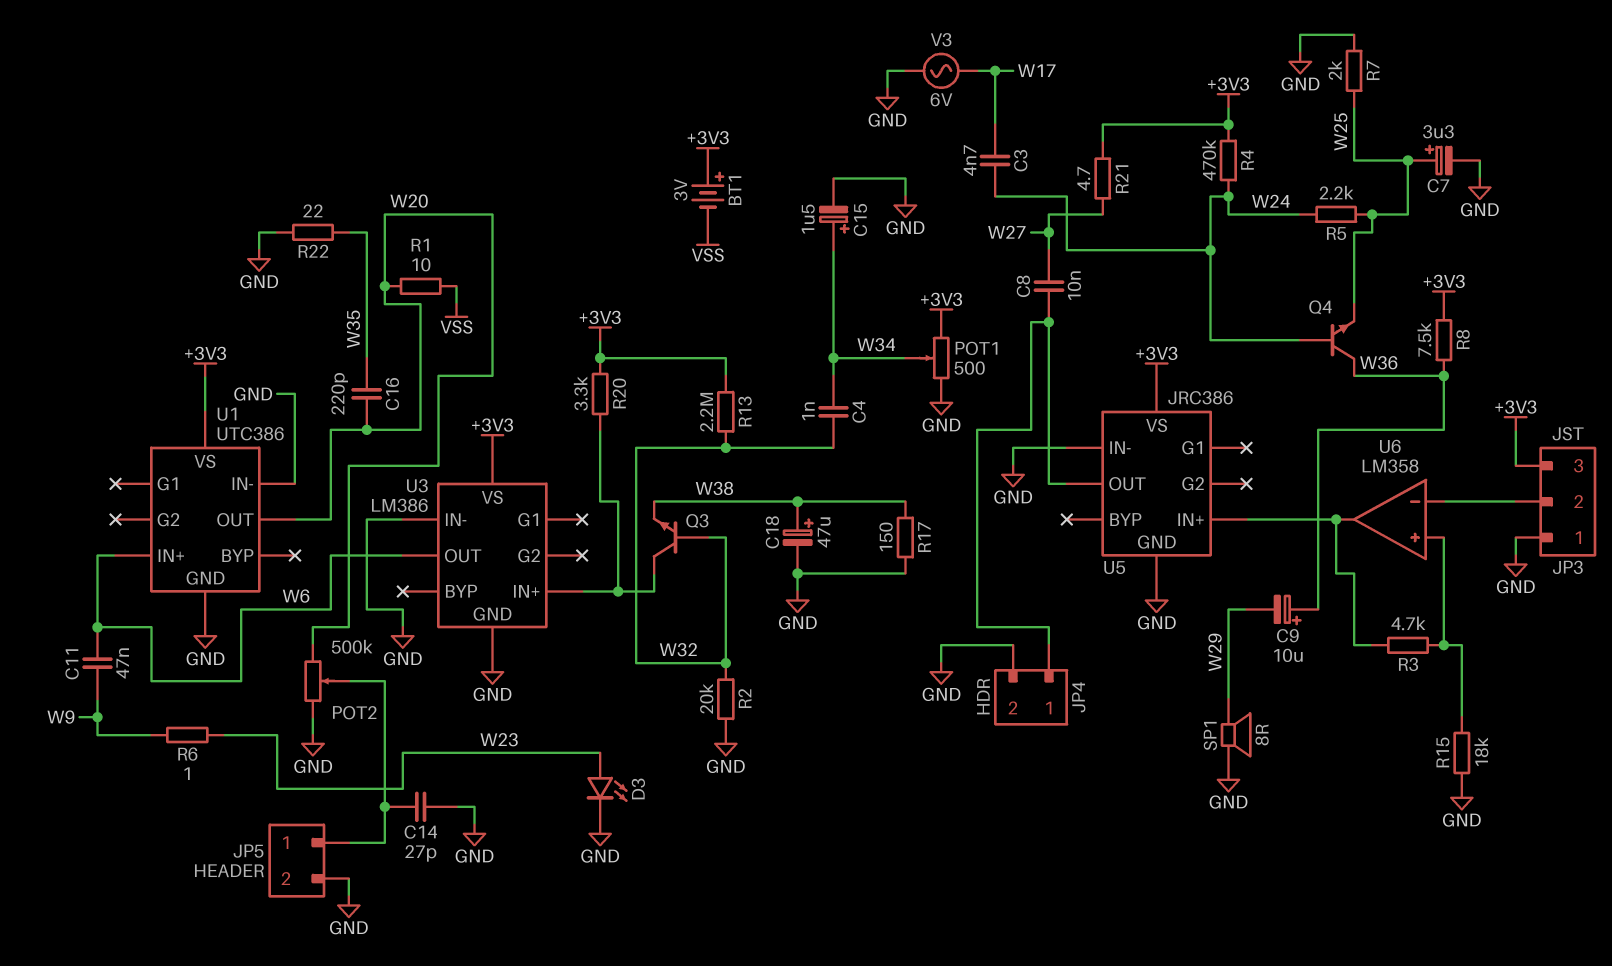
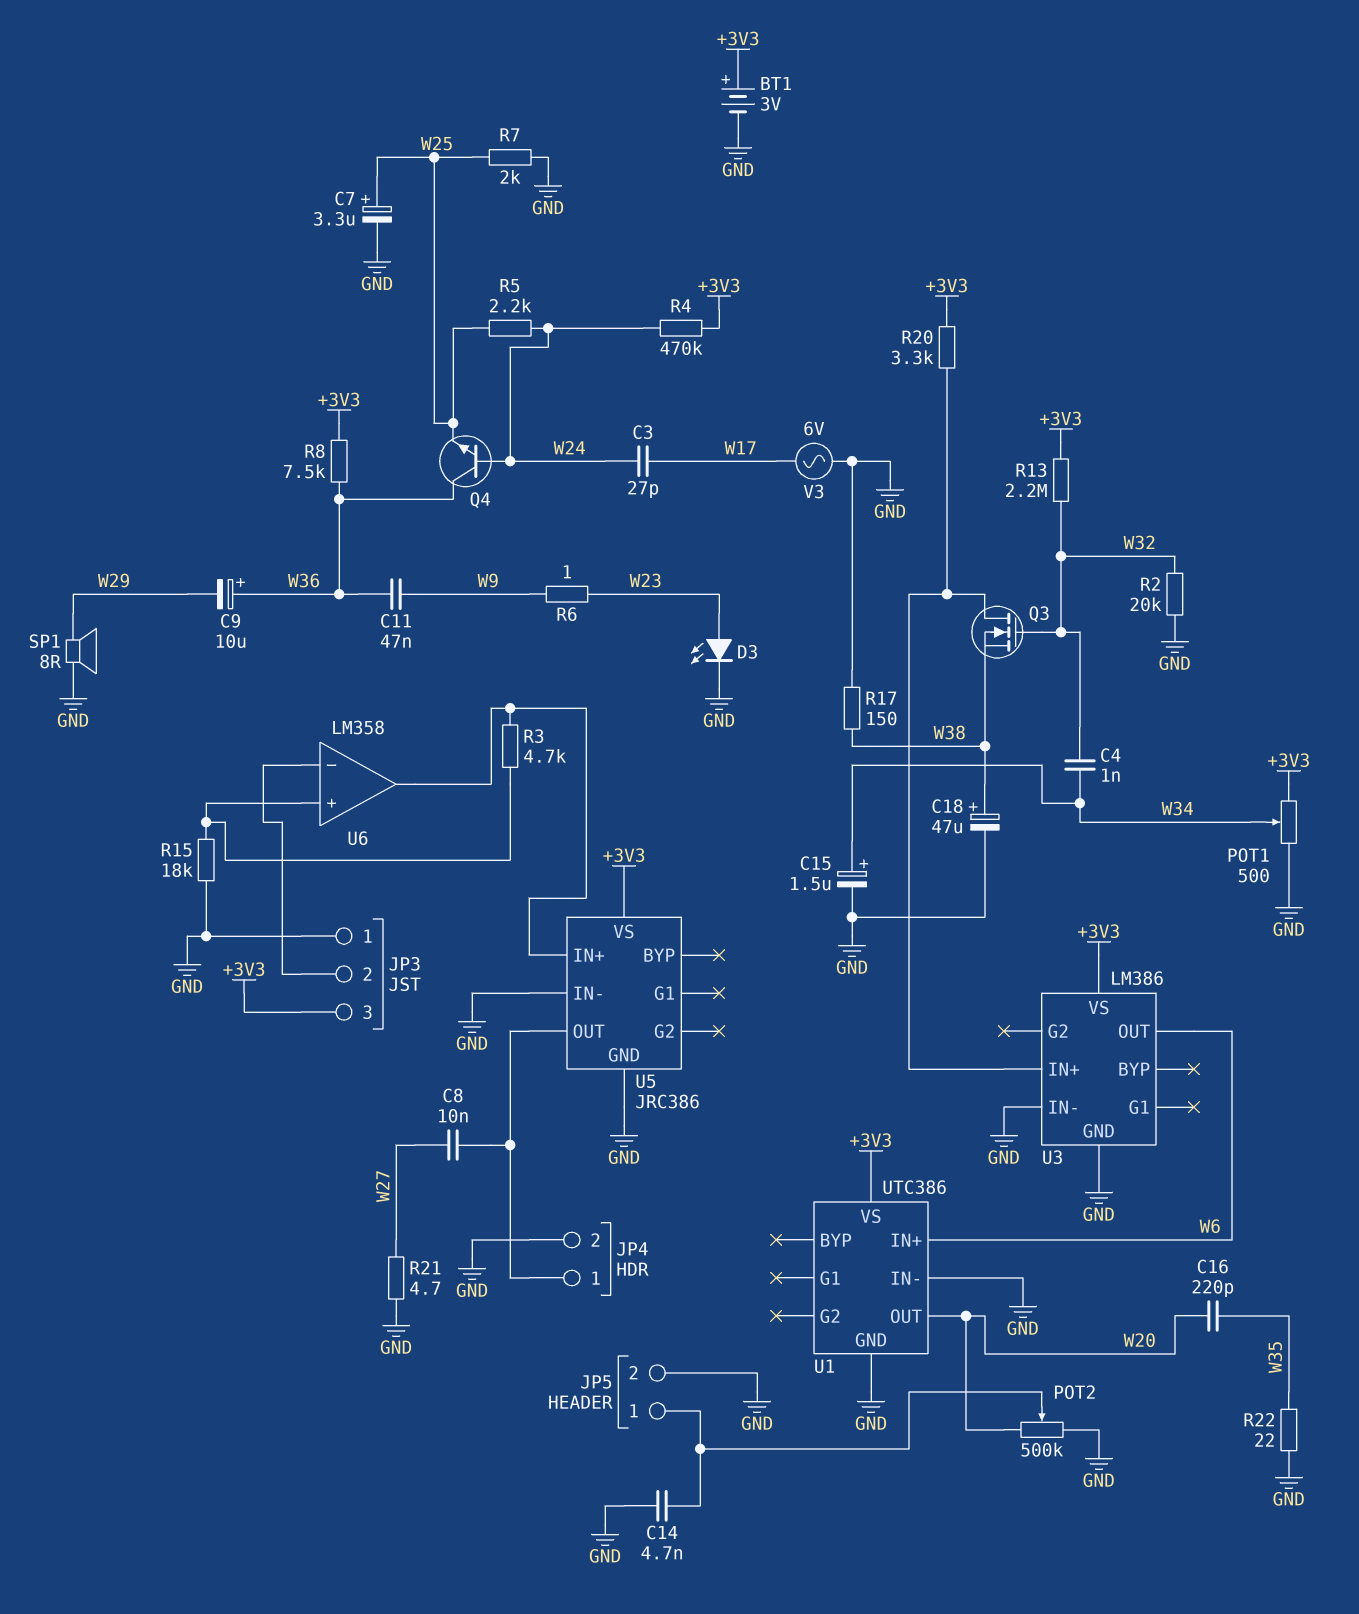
BT1: 3V (plus +3V3, minus VSS) -> 3V (plus +3V3, minus GND)
C3: 4.7nF (W17, W24) -> 27pF (W17, W24)
C11: 47nF (W6, W9) -> 47nF (W9, W36)
C14: 27pF (GND, JP5/1) -> 4.7nF (GND, JP5/1)
Q3: NPN (B W32, C U3/IN+, E W38) -> NMOS (G W32, D U3/IN+, S W38)
R1: 10 (VSS, W20) -> none
R21: 4.7 (+3V3, W27) -> 4.7 (GND, W27)

